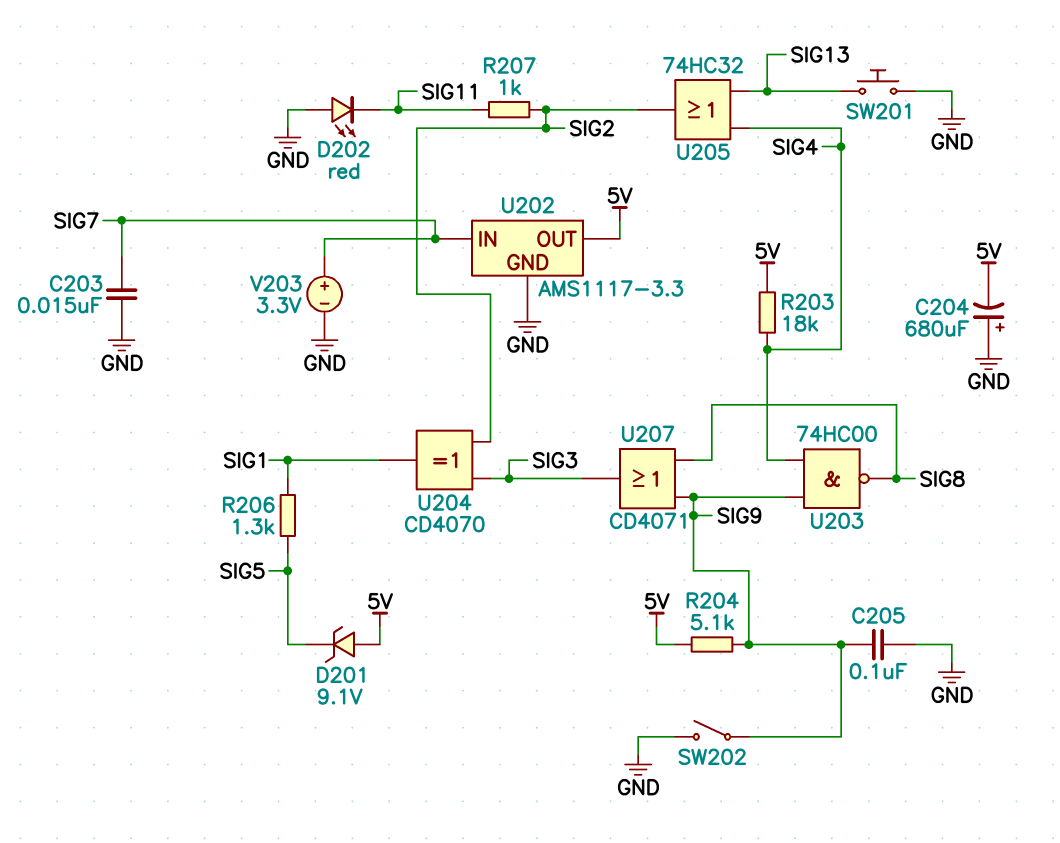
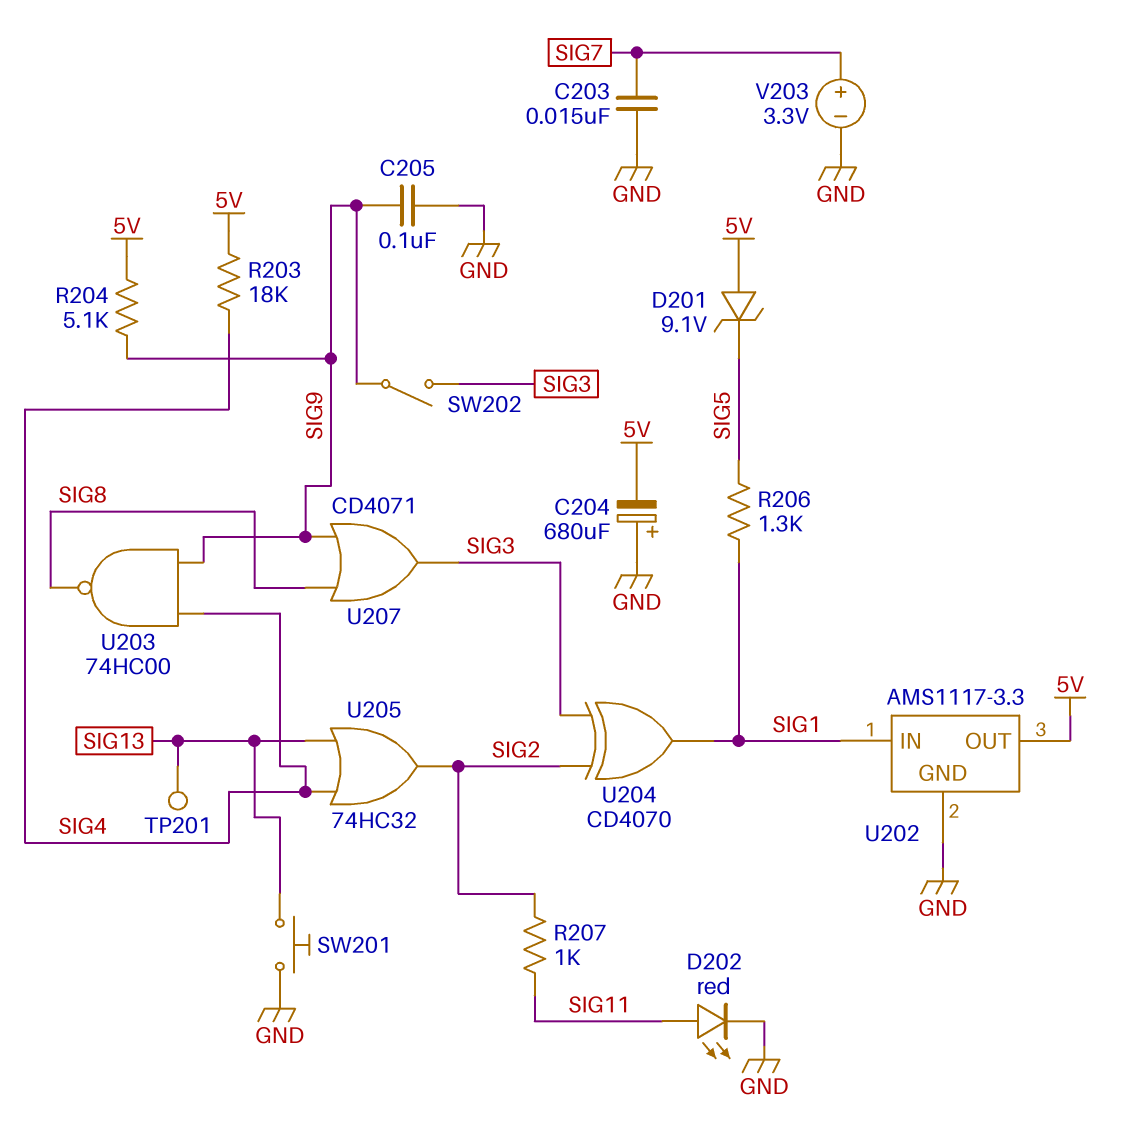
D202: LED red (A GND, K SIG11) -> LED red (A SIG11, K GND)
SW202: switch (GND, SIG9) -> switch (SIG3, SIG9)
TP201: none -> test point (SIG13)
U202 pin IN: SIG7 -> SIG1

